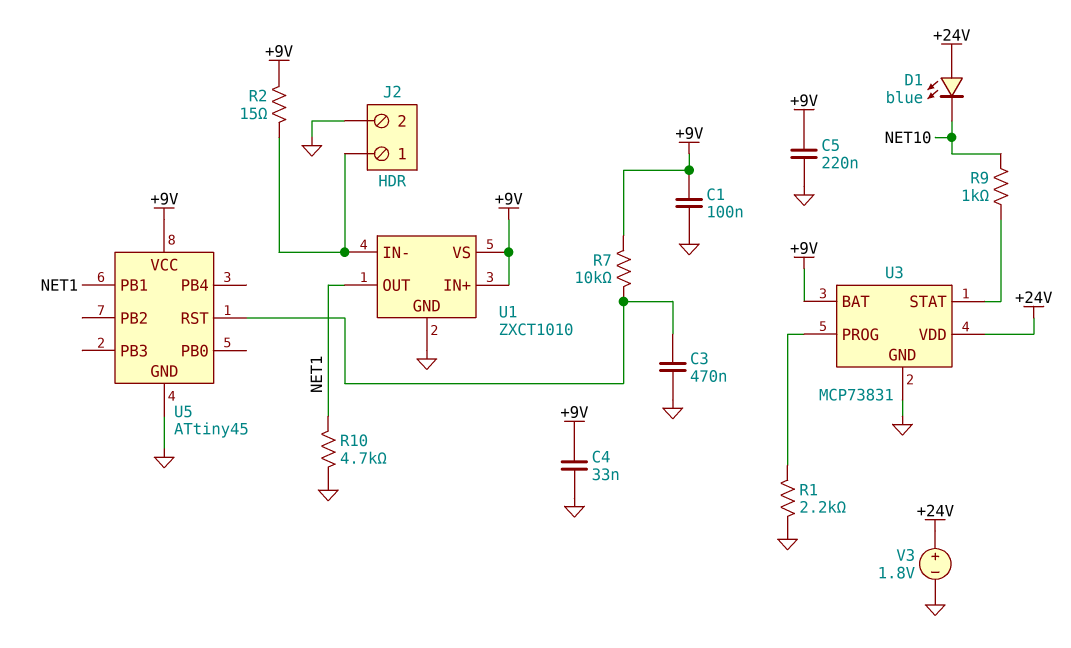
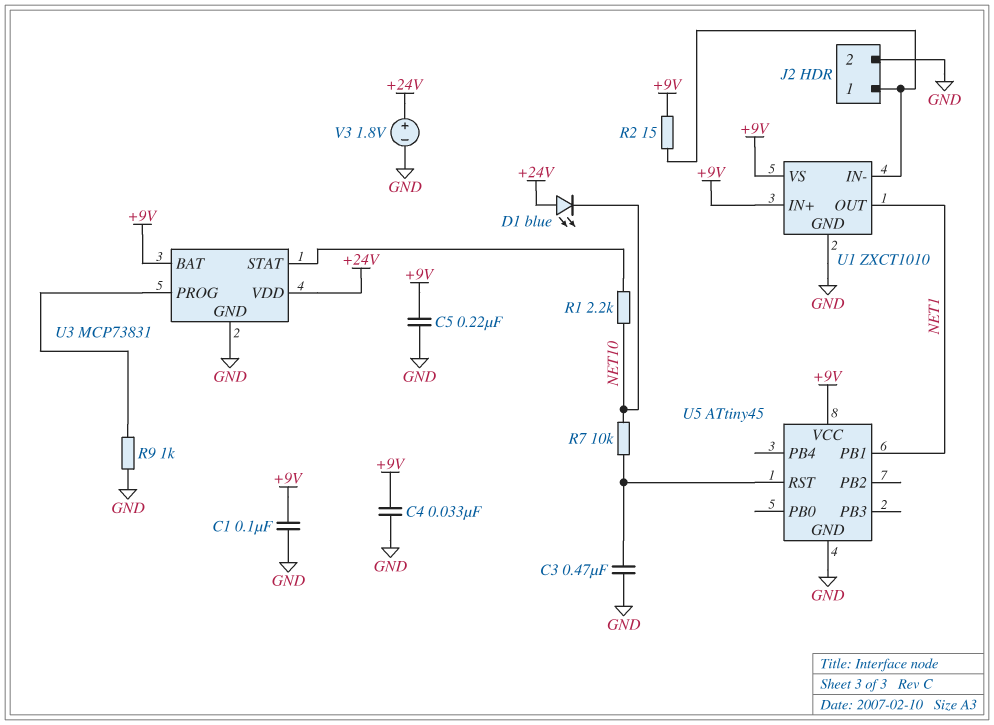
R1: 2.2k (GND, U3/PROG) -> 2.2k (NET10, U3/STAT)
R7: 10k (+9V, U5/RST) -> 10k (NET10, U5/RST)
R9: 1k (NET10, U3/STAT) -> 1k (GND, U3/PROG)
R10: 4.7k (GND, NET1) -> none

